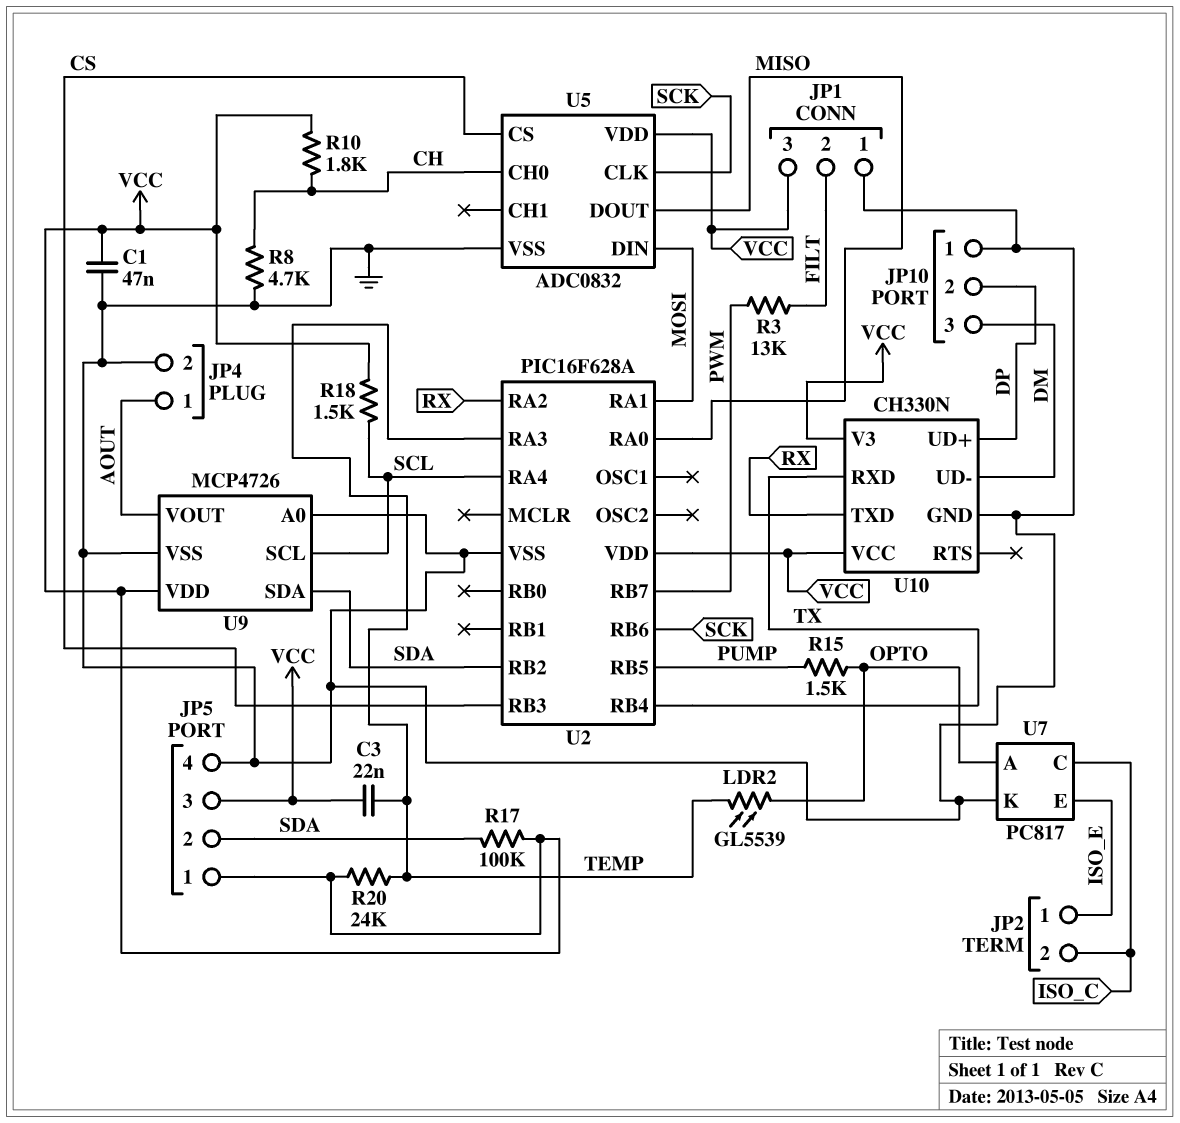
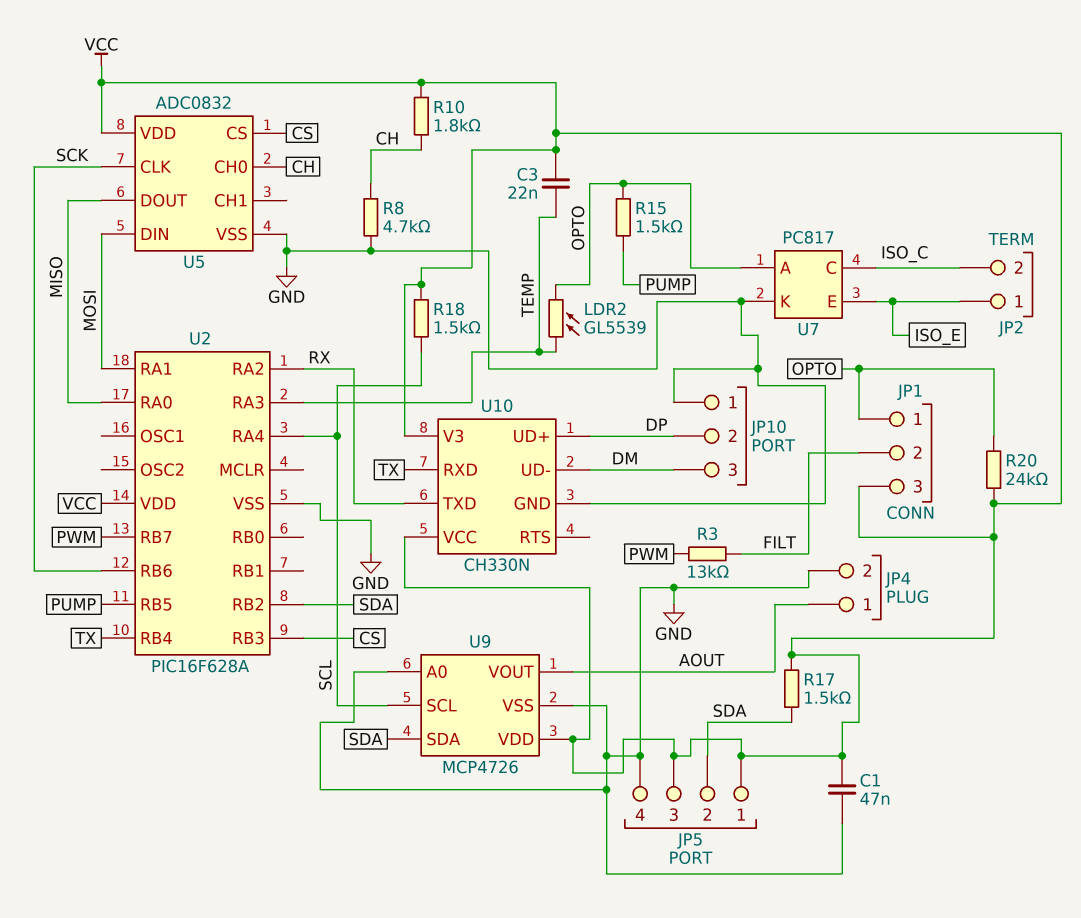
JP1 pin 1: GND -> OPTO
R17: 100k (SDA, VCC) -> 1.5k (SDA, VCC)
R20: 24k (TEMP, VCC) -> 24k (OPTO, VCC)

